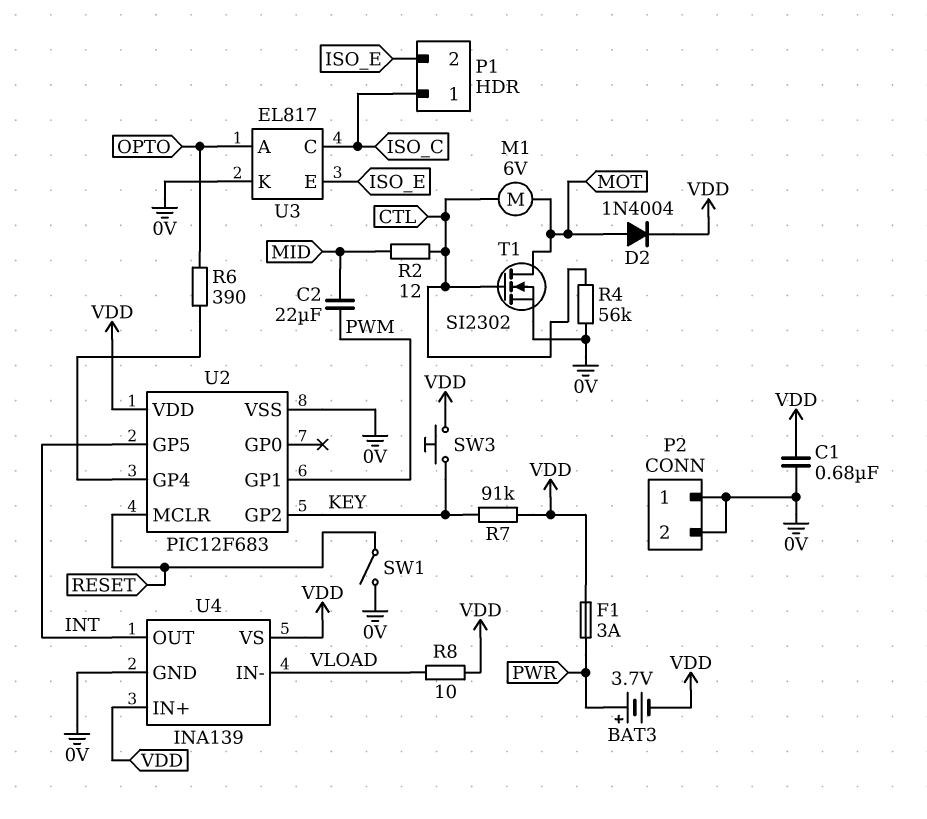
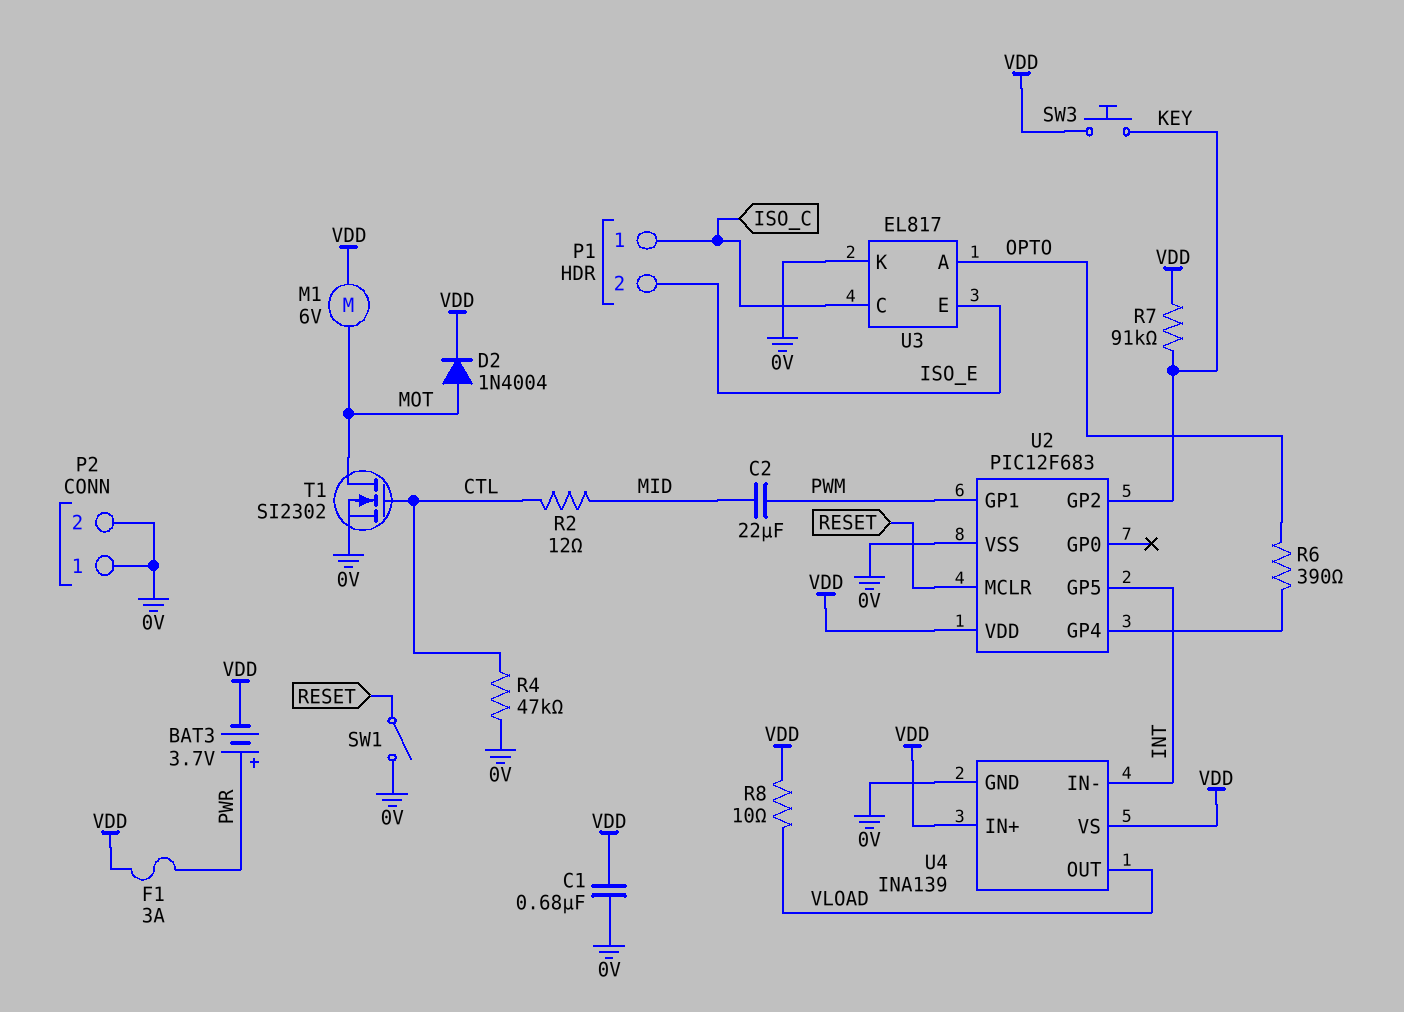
M1: motor 6V (CTL, MOT) -> motor 6V (MOT, VDD)
R4: 56k (0V, CTL) -> 47k (0V, CTL)
U4 pin IN-: VLOAD -> INT
U4 pin OUT: INT -> VLOAD

